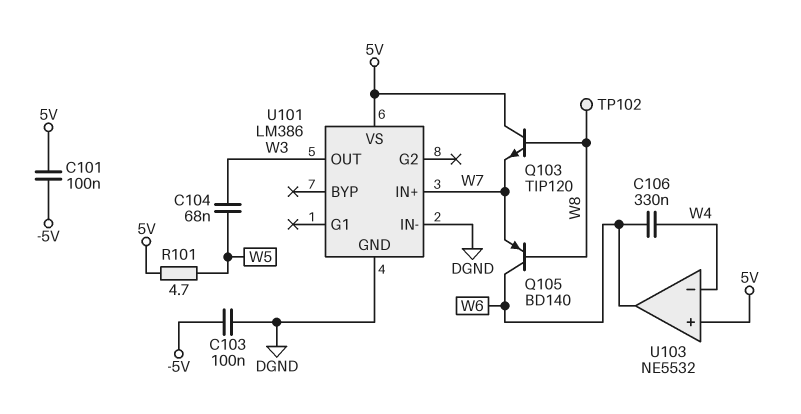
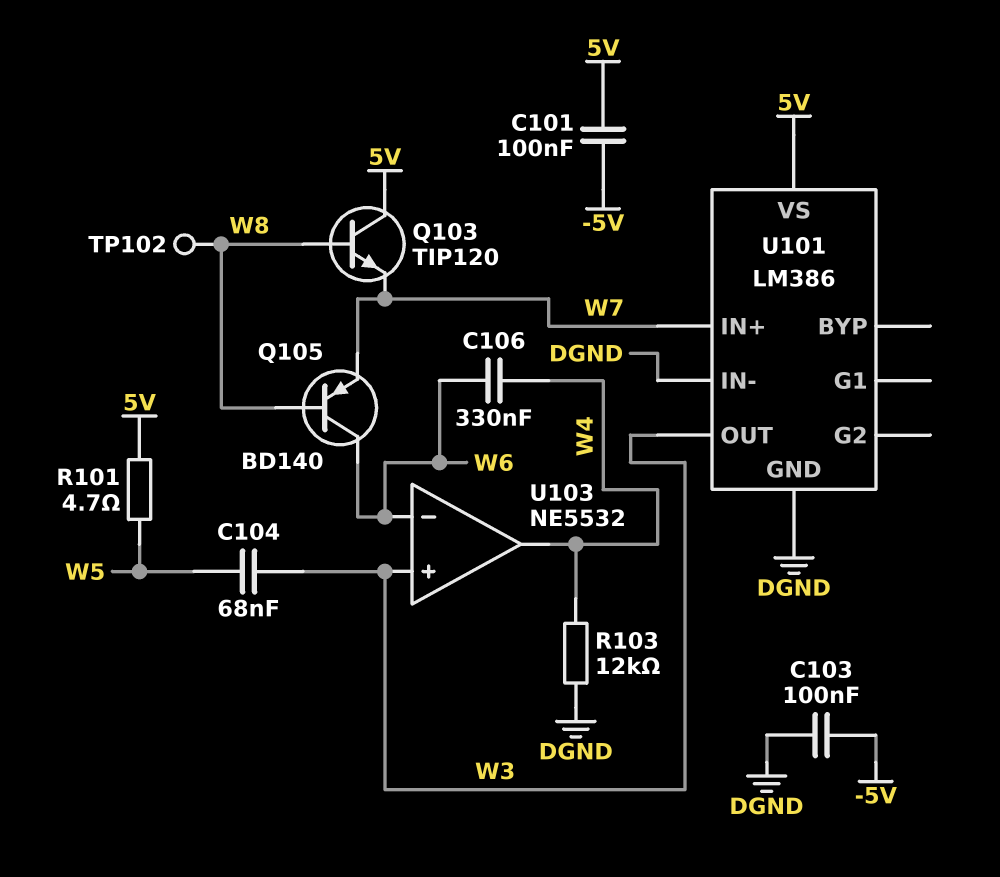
R103: none -> 12k (DGND, W4)
U103 pin in+: 5V -> W3
U103 pin in-: W4 -> W6
U103 pin out: W6 -> W4

